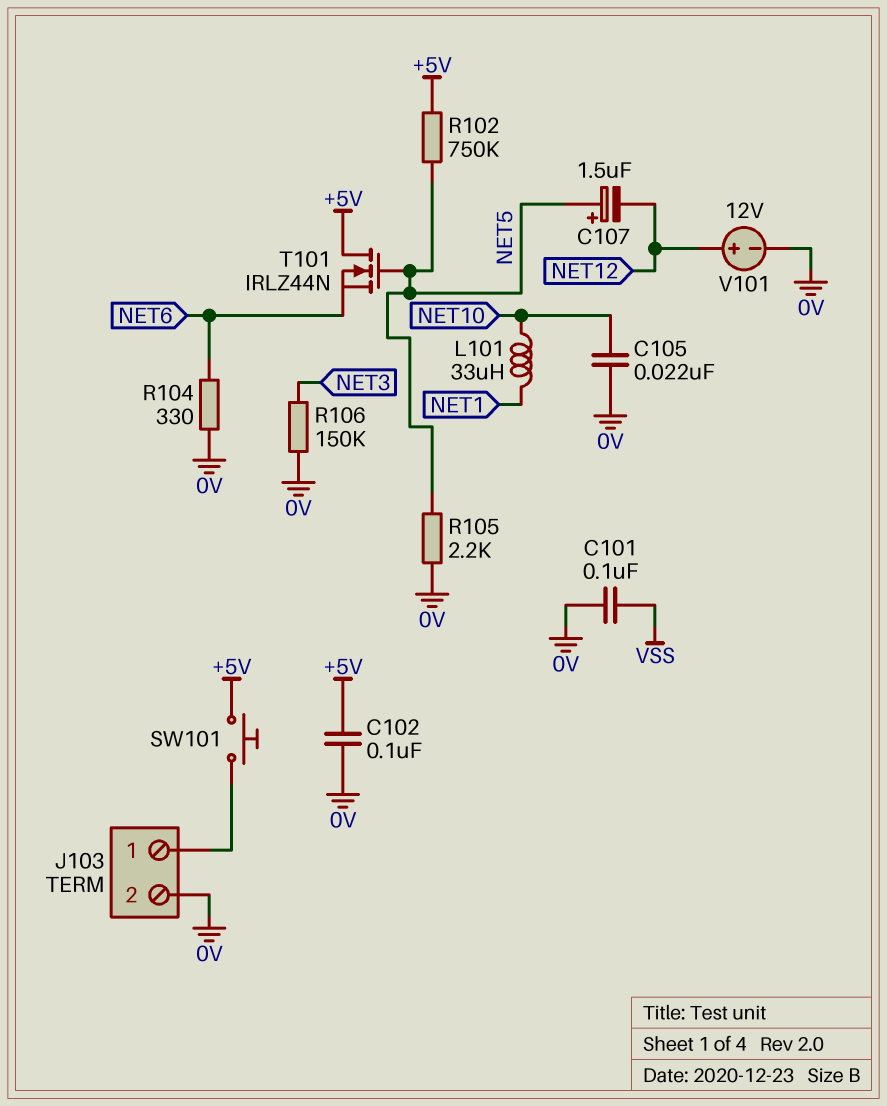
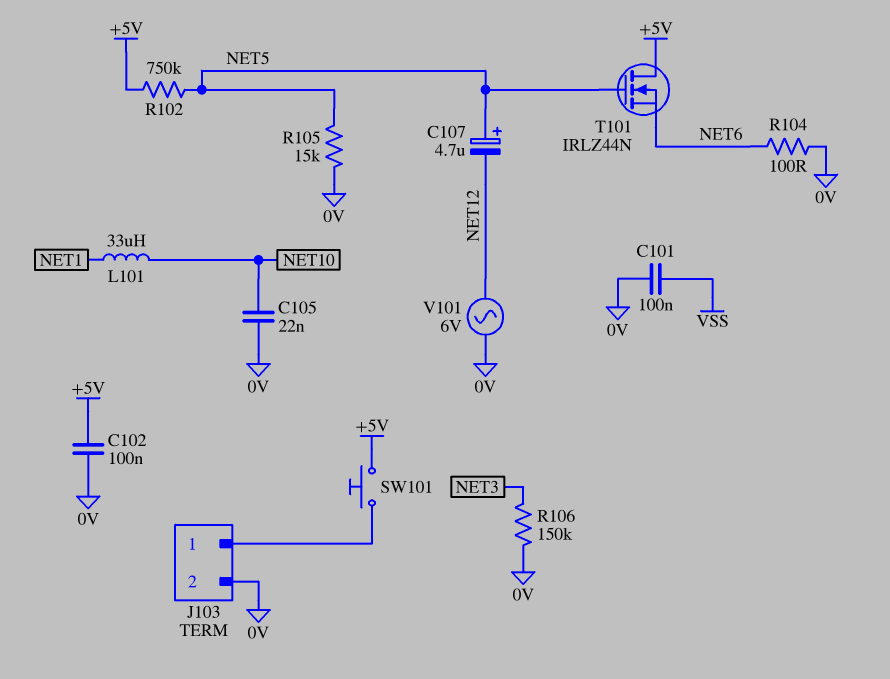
C107: 1.5uF (plus NET5, minus NET12) -> 4.7uF (plus NET5, minus NET12)
R104: 330 (0V, NET6) -> 100 (0V, NET6)
R105: 2.2k (0V, NET5) -> 15k (0V, NET5)
V101: 12V (plus NET12, minus 0V) -> AC 6V (0V, NET12)

